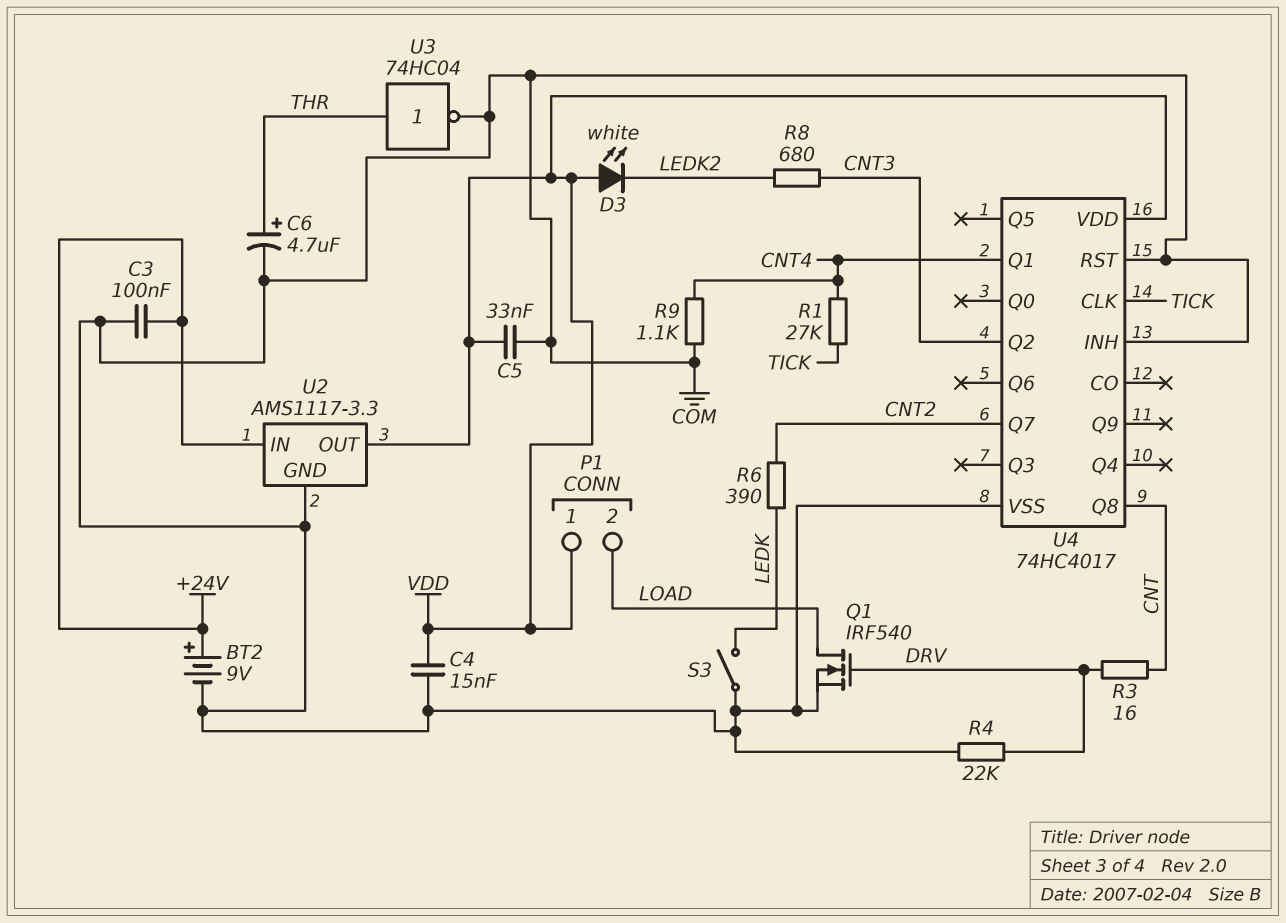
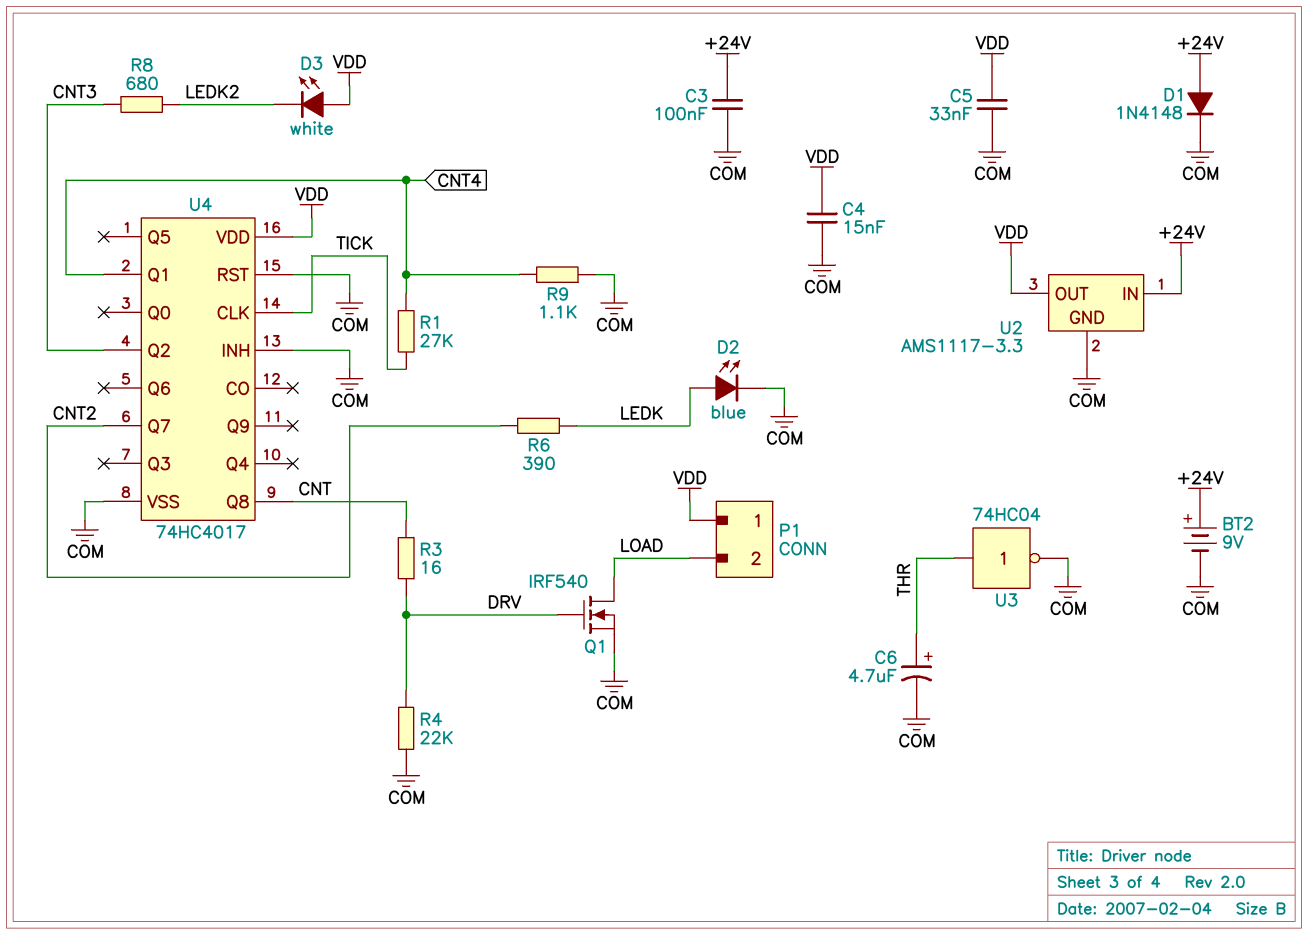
D1: none -> diode 1N4148 (A +24V, K COM)
D2: none -> LED blue (A LEDK, K COM)
S3: switch (COM, LEDK) -> none

